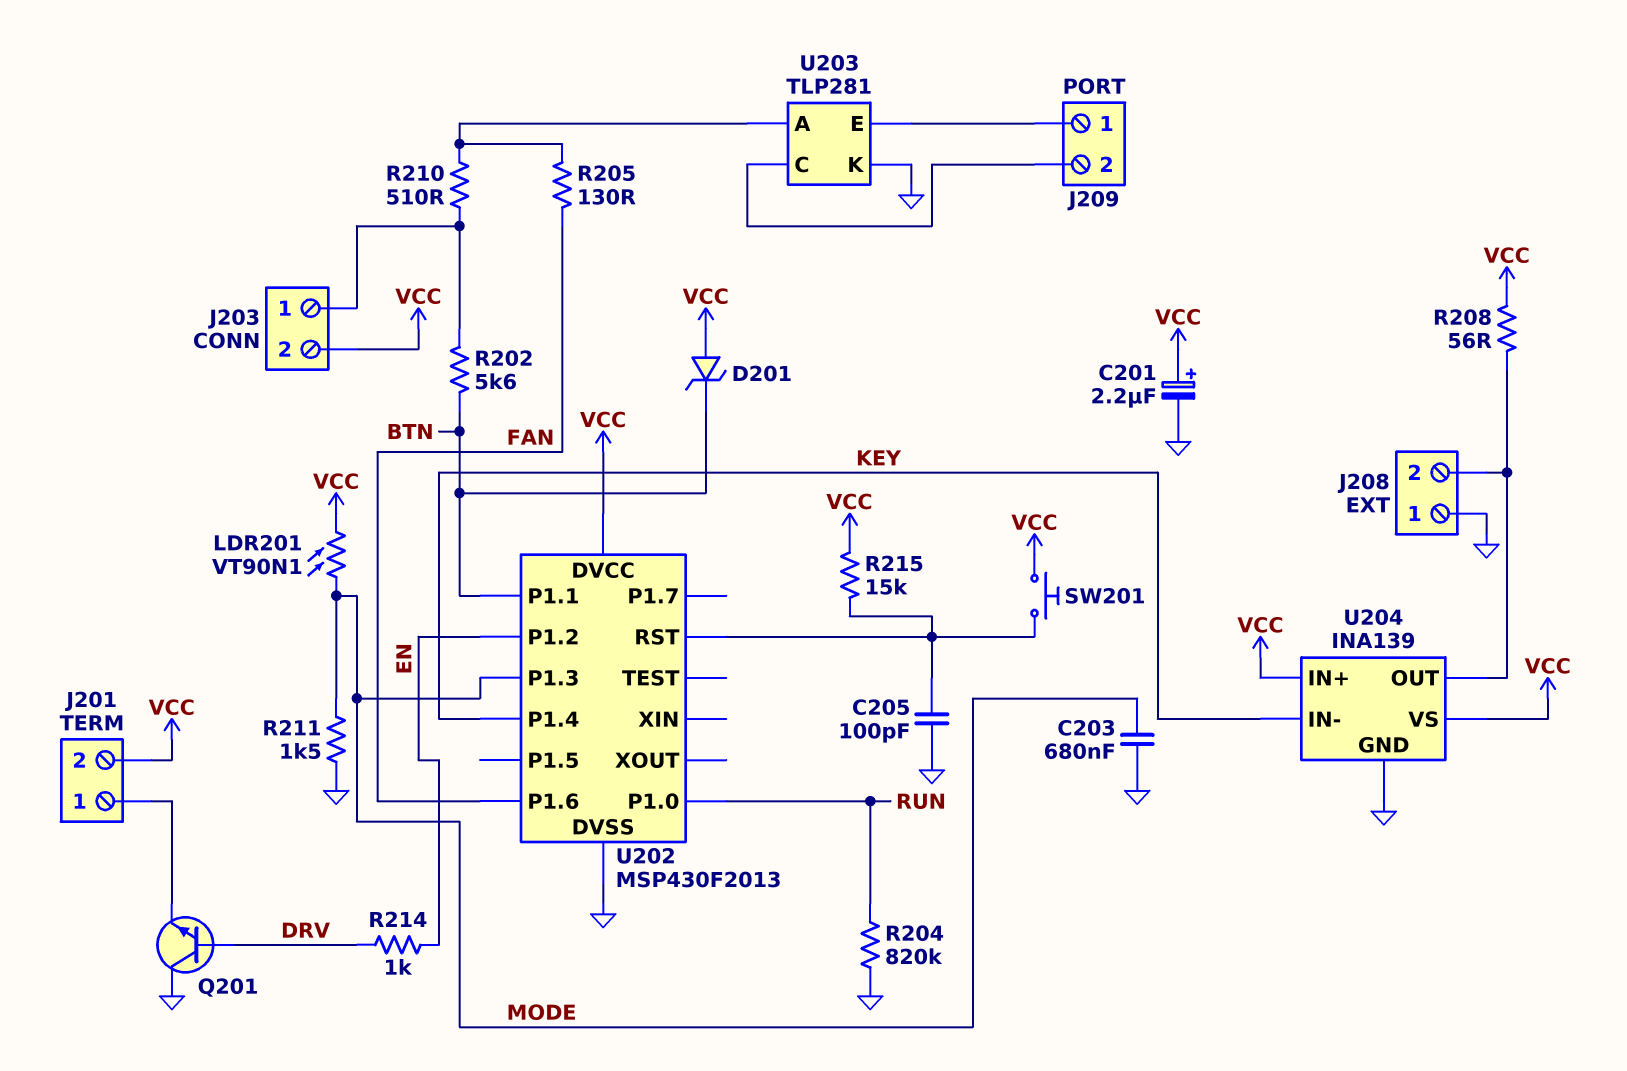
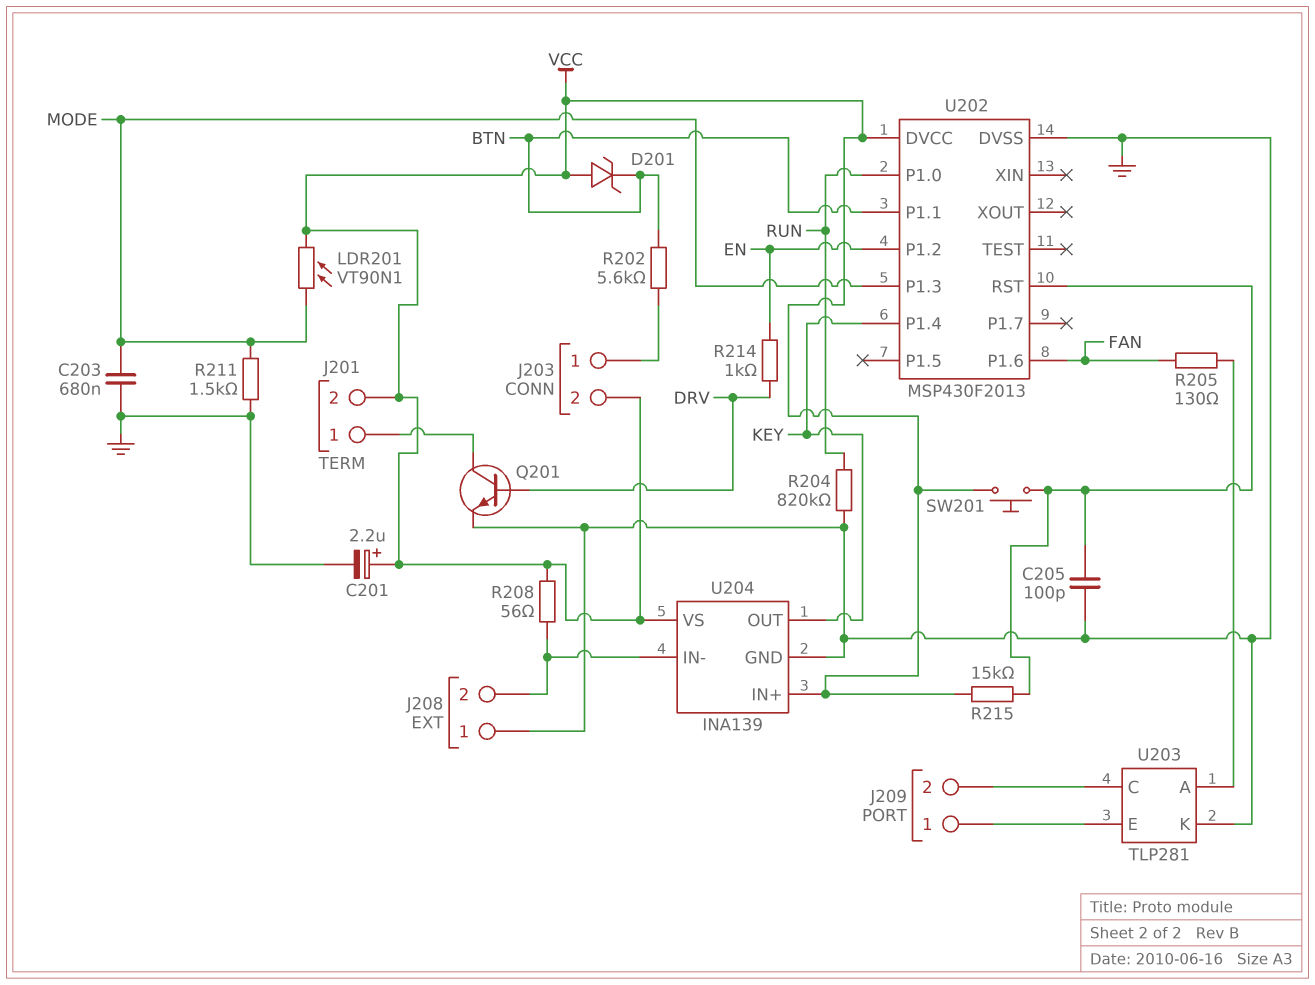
Q201: NPN (B DRV, C GND, E J201/1) -> NPN (B DRV, C J201/1, E GND)
R210: 510 (J203/1, U203/A) -> none
U204 pin IN-: KEY -> J208/2
U204 pin OUT: J208/2 -> KEY

